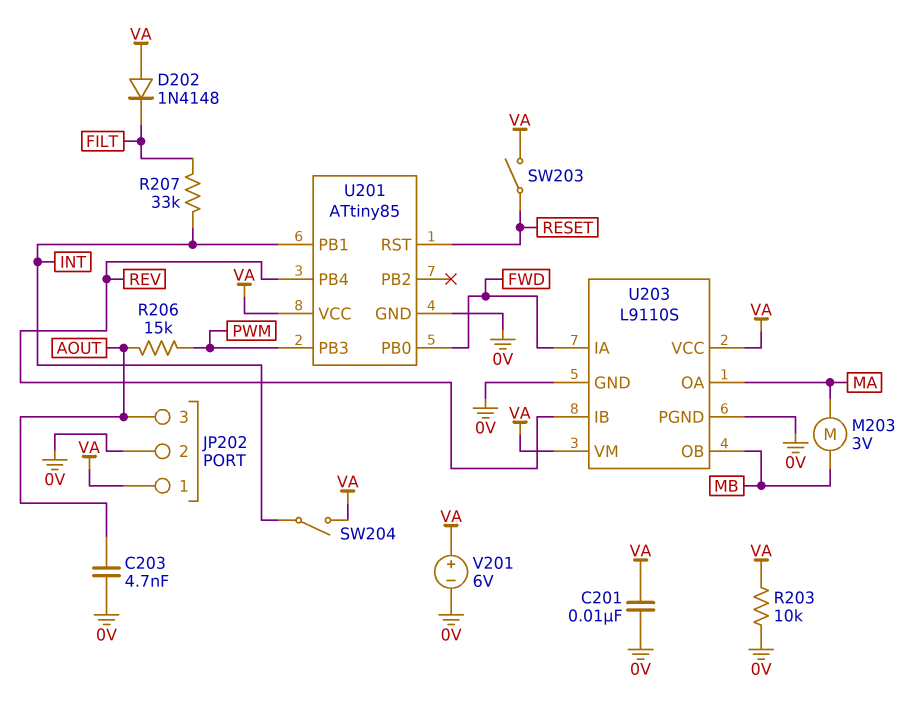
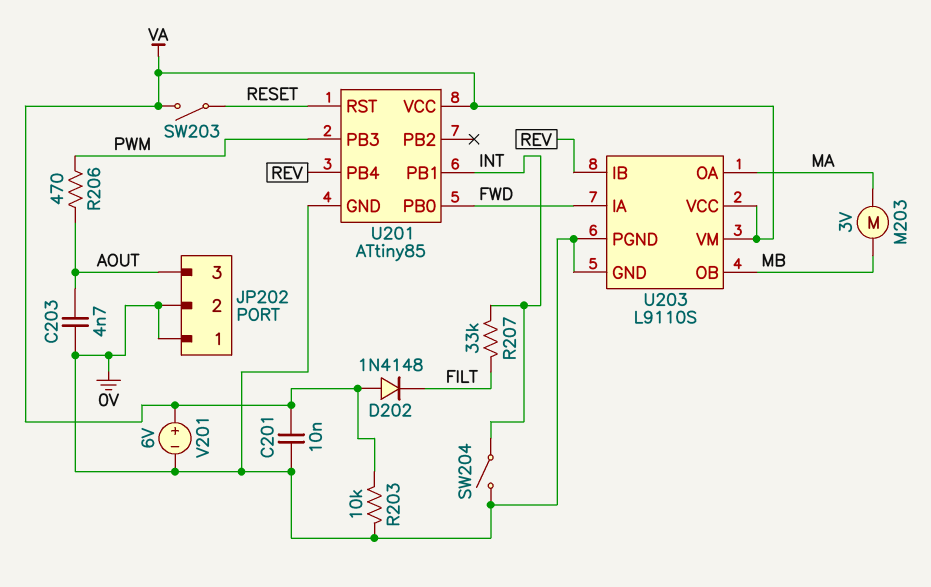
JP202 pin 1: VA -> 0V
R206: 15k (AOUT, PWM) -> 470 (AOUT, PWM)
SW204: switch (INT, VA) -> switch (0V, INT)

